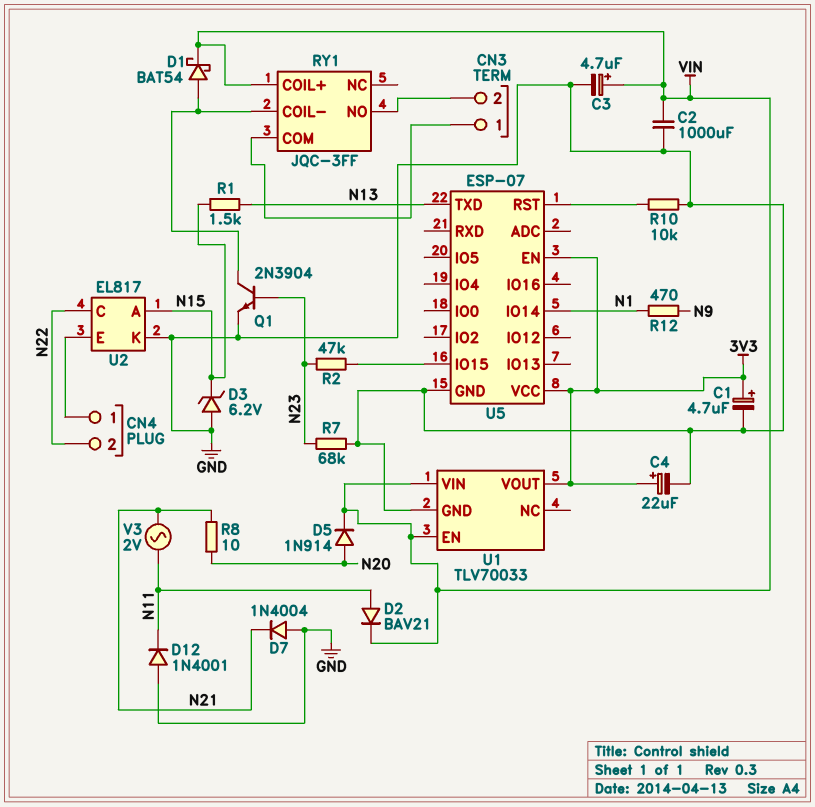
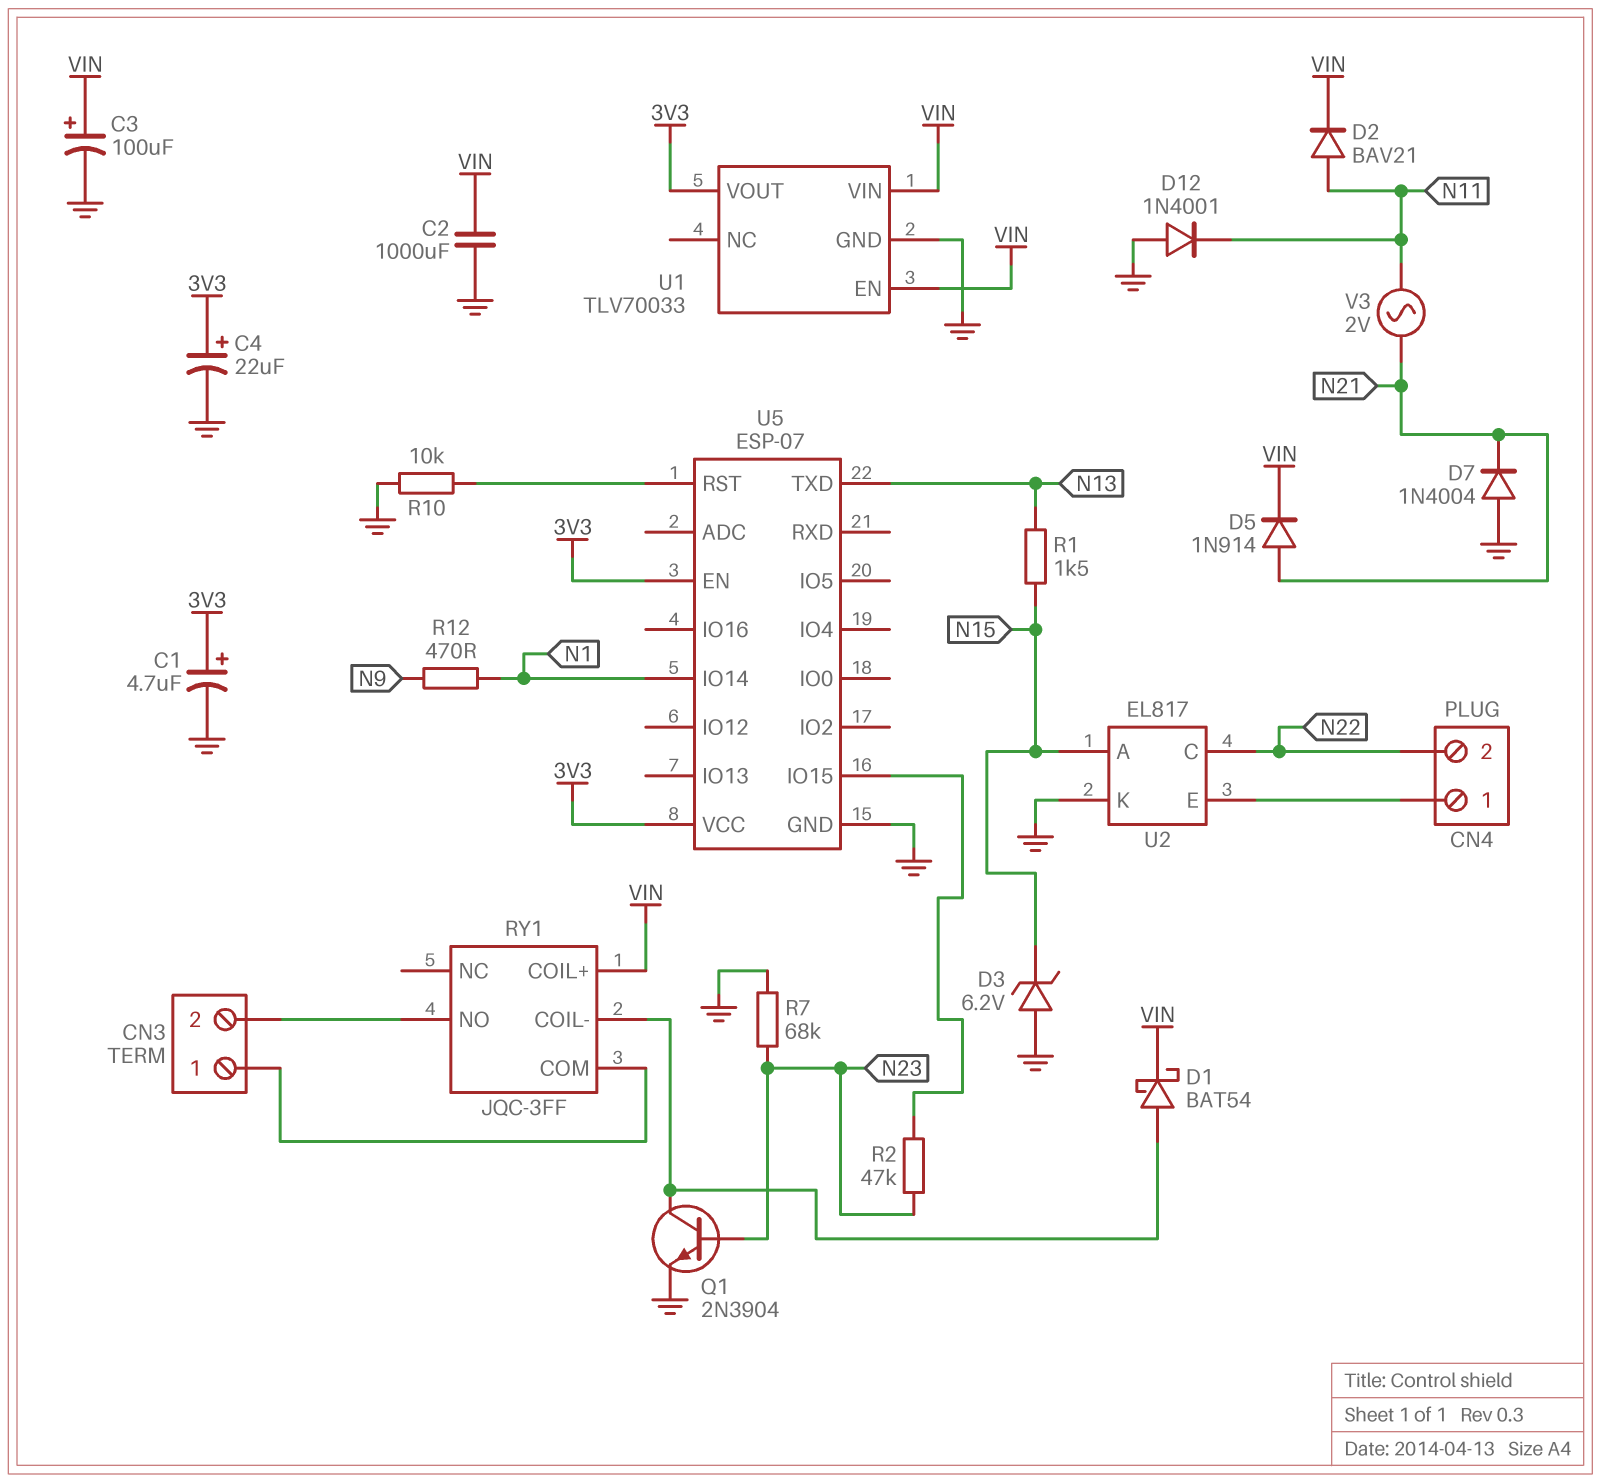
C3: 4.7uF (plus VIN, minus GND) -> 100uF (plus VIN, minus GND)
D5: diode 1N914 (A N20, K VIN) -> diode 1N914 (A N21, K VIN)
R8: 10 (N20, N21) -> none

